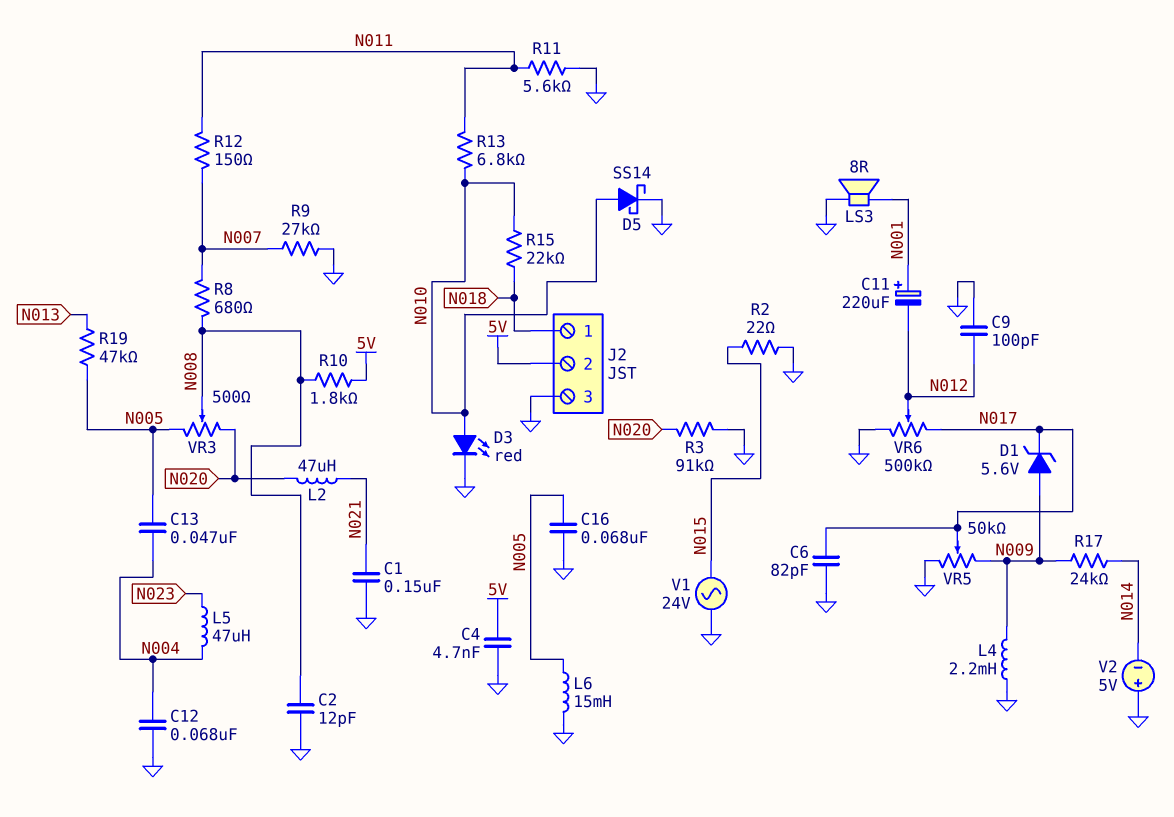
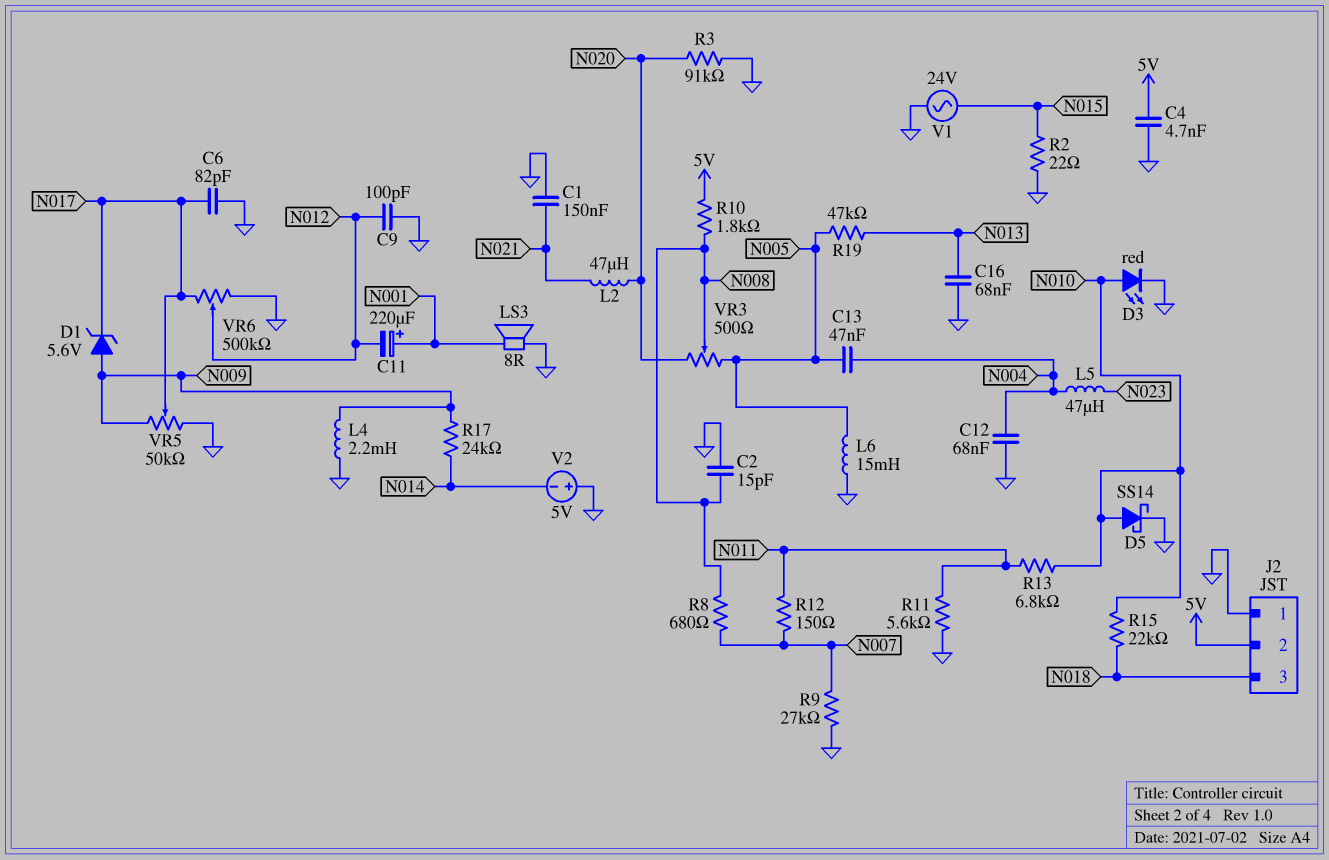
C2: 12pF (GND, N008) -> 15pF (GND, N008)
C16: 68nF (GND, N005) -> 68nF (GND, N013)
J2 pin 1: N018 -> GND
J2 pin 3: GND -> N018

